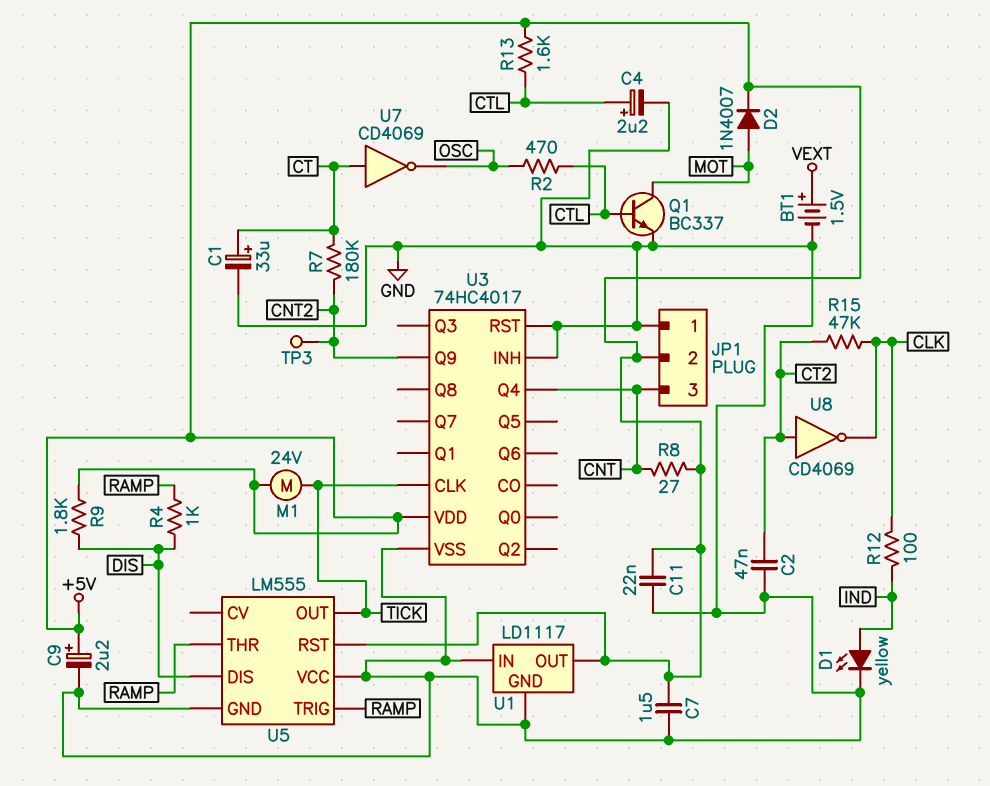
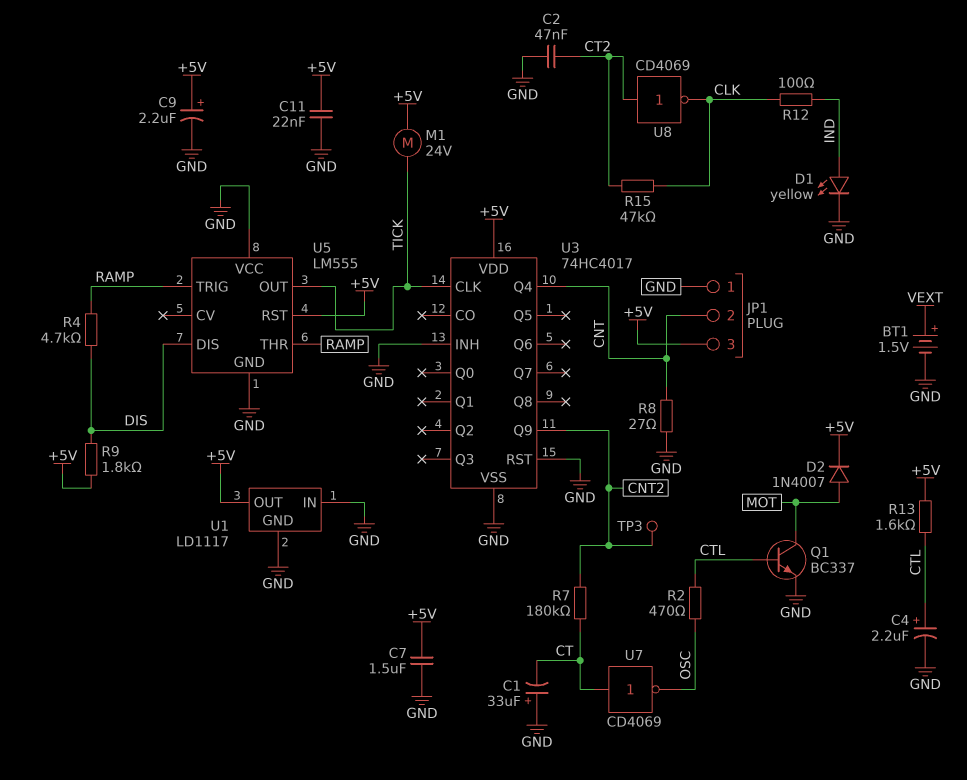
C1: 33uF (plus CT, minus GND) -> 33uF (plus GND, minus CT)
JP1 pin 2: +5V -> CNT
JP1 pin 3: CNT -> +5V
R4: 1k (DIS, RAMP) -> 4.7k (DIS, RAMP)
R8: 27 (+5V, CNT) -> 27 (CNT, GND)

